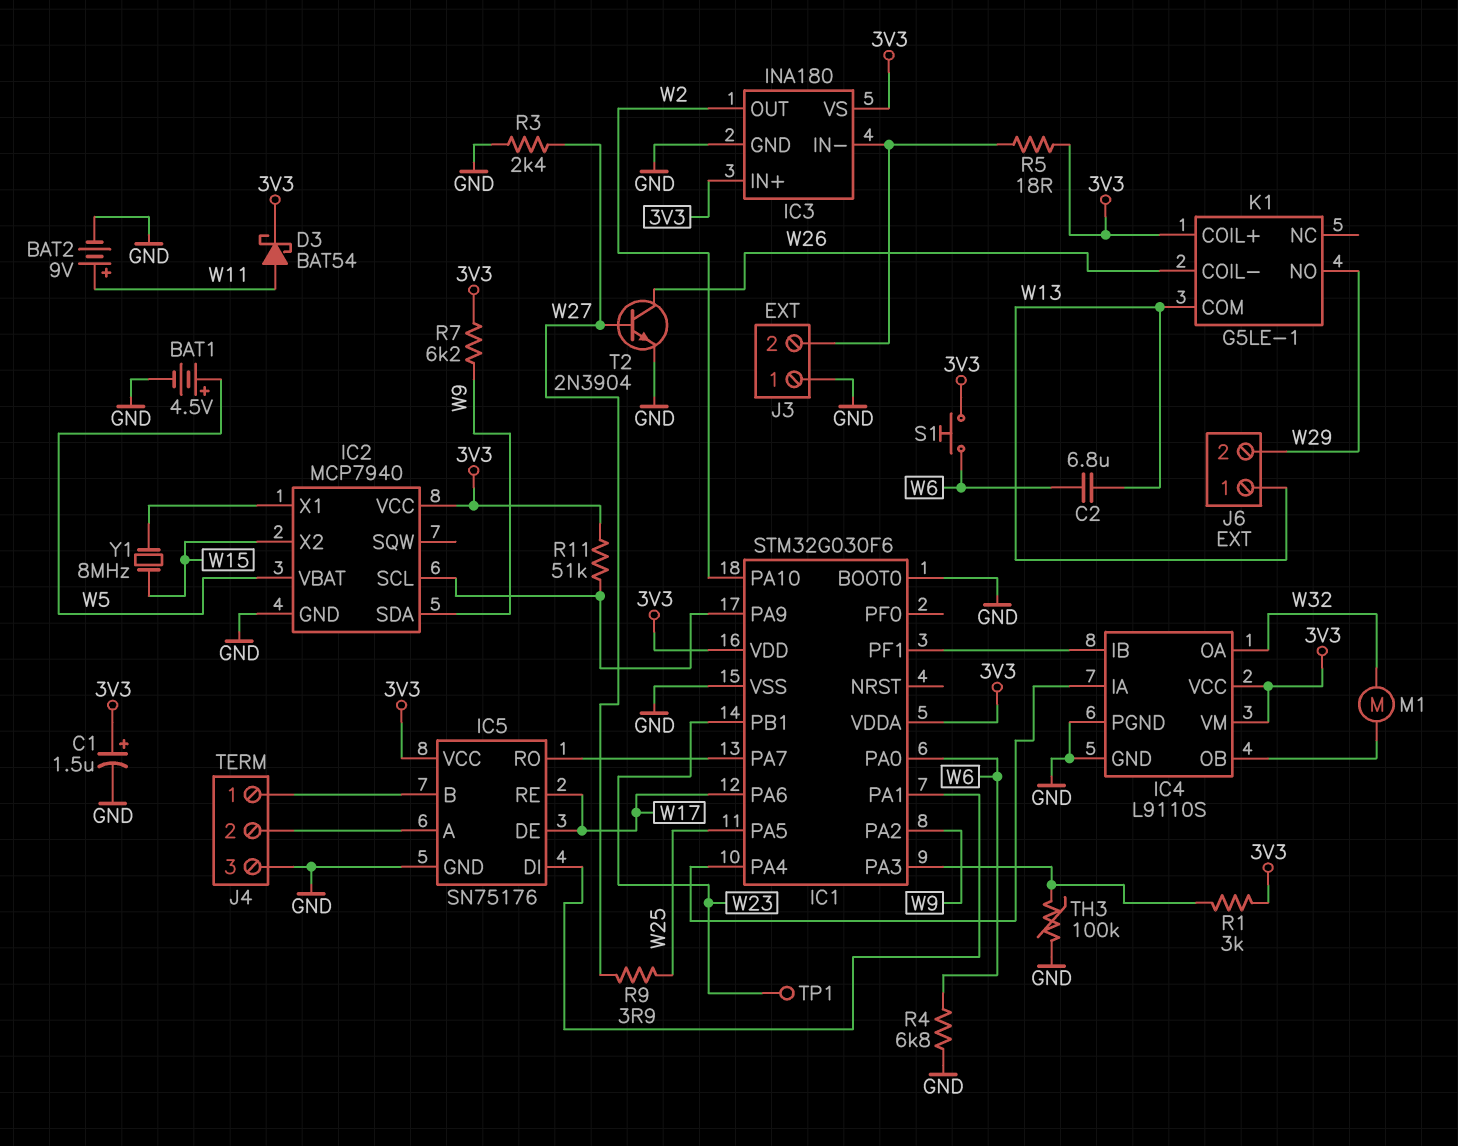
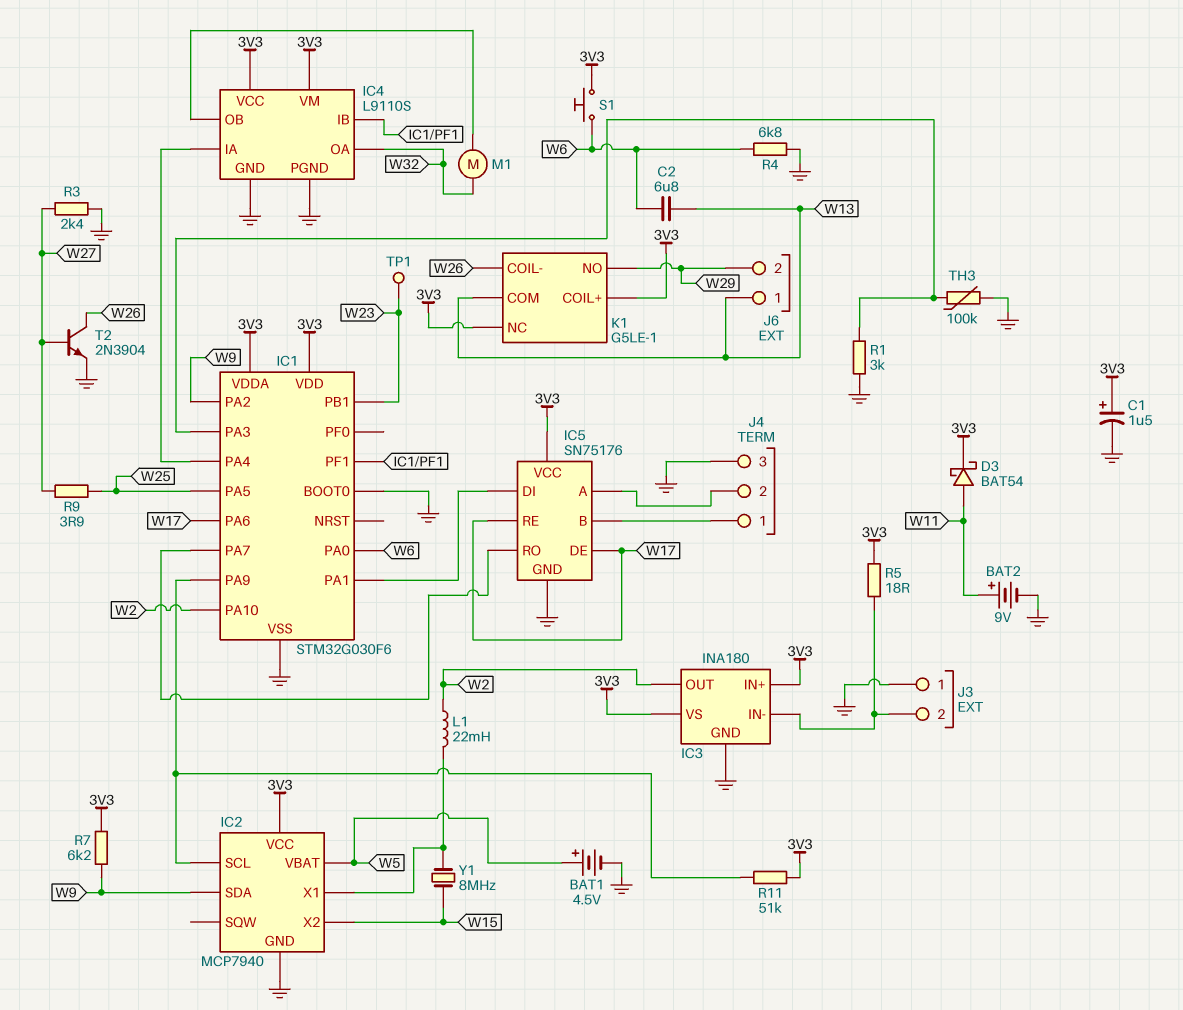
K1 pin NC: none -> 3V3
L1: none -> 22mH (IC2/X1, W2)
R1: 3k (3V3, IC1/PA3) -> 3k (GND, IC1/PA3)

